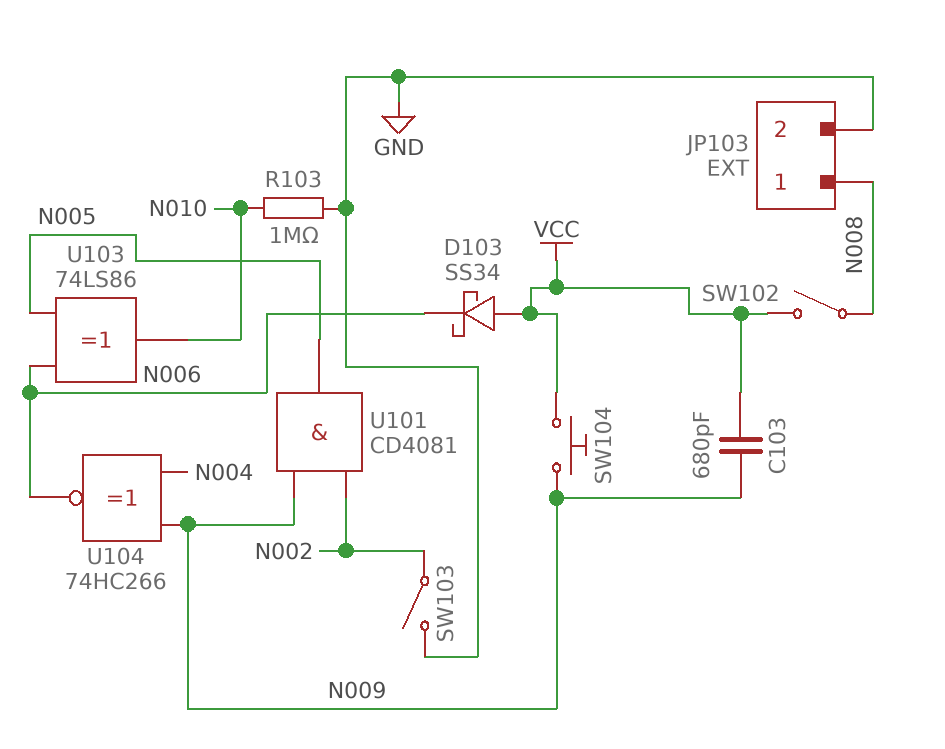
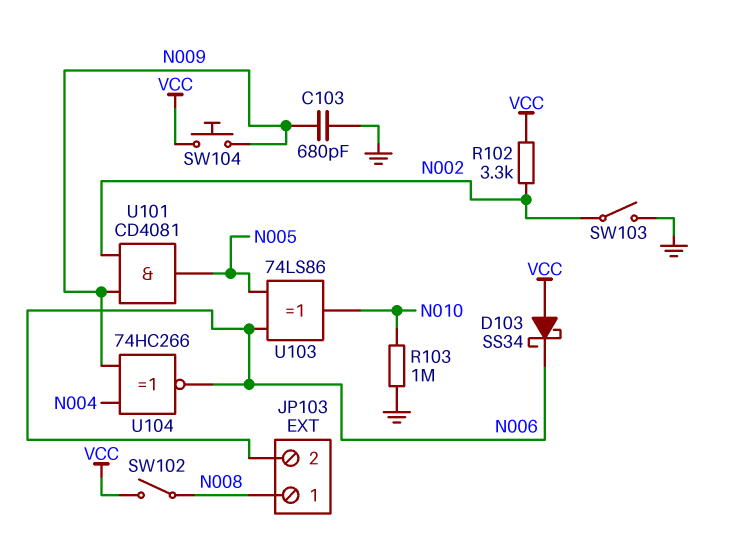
C103: 680pF (N009, VCC) -> 680pF (GND, N009)
JP103 pin 2: GND -> N006
R102: none -> 3.3k (N002, VCC)

